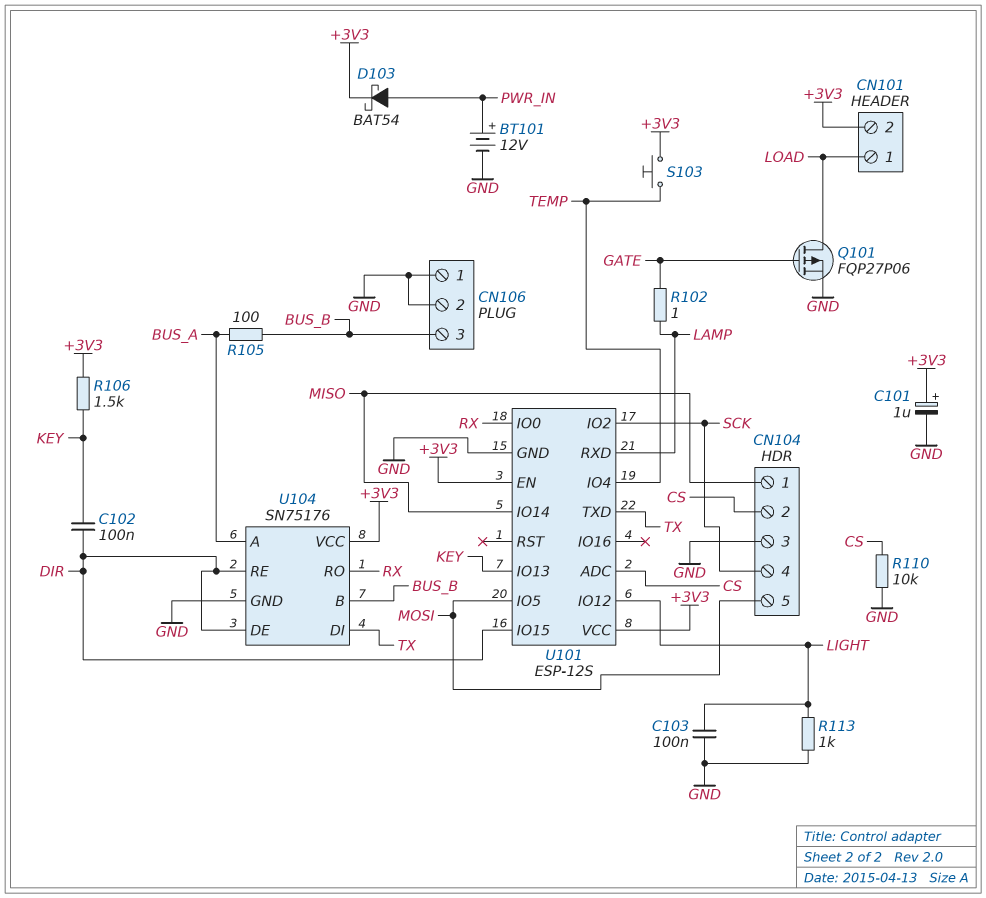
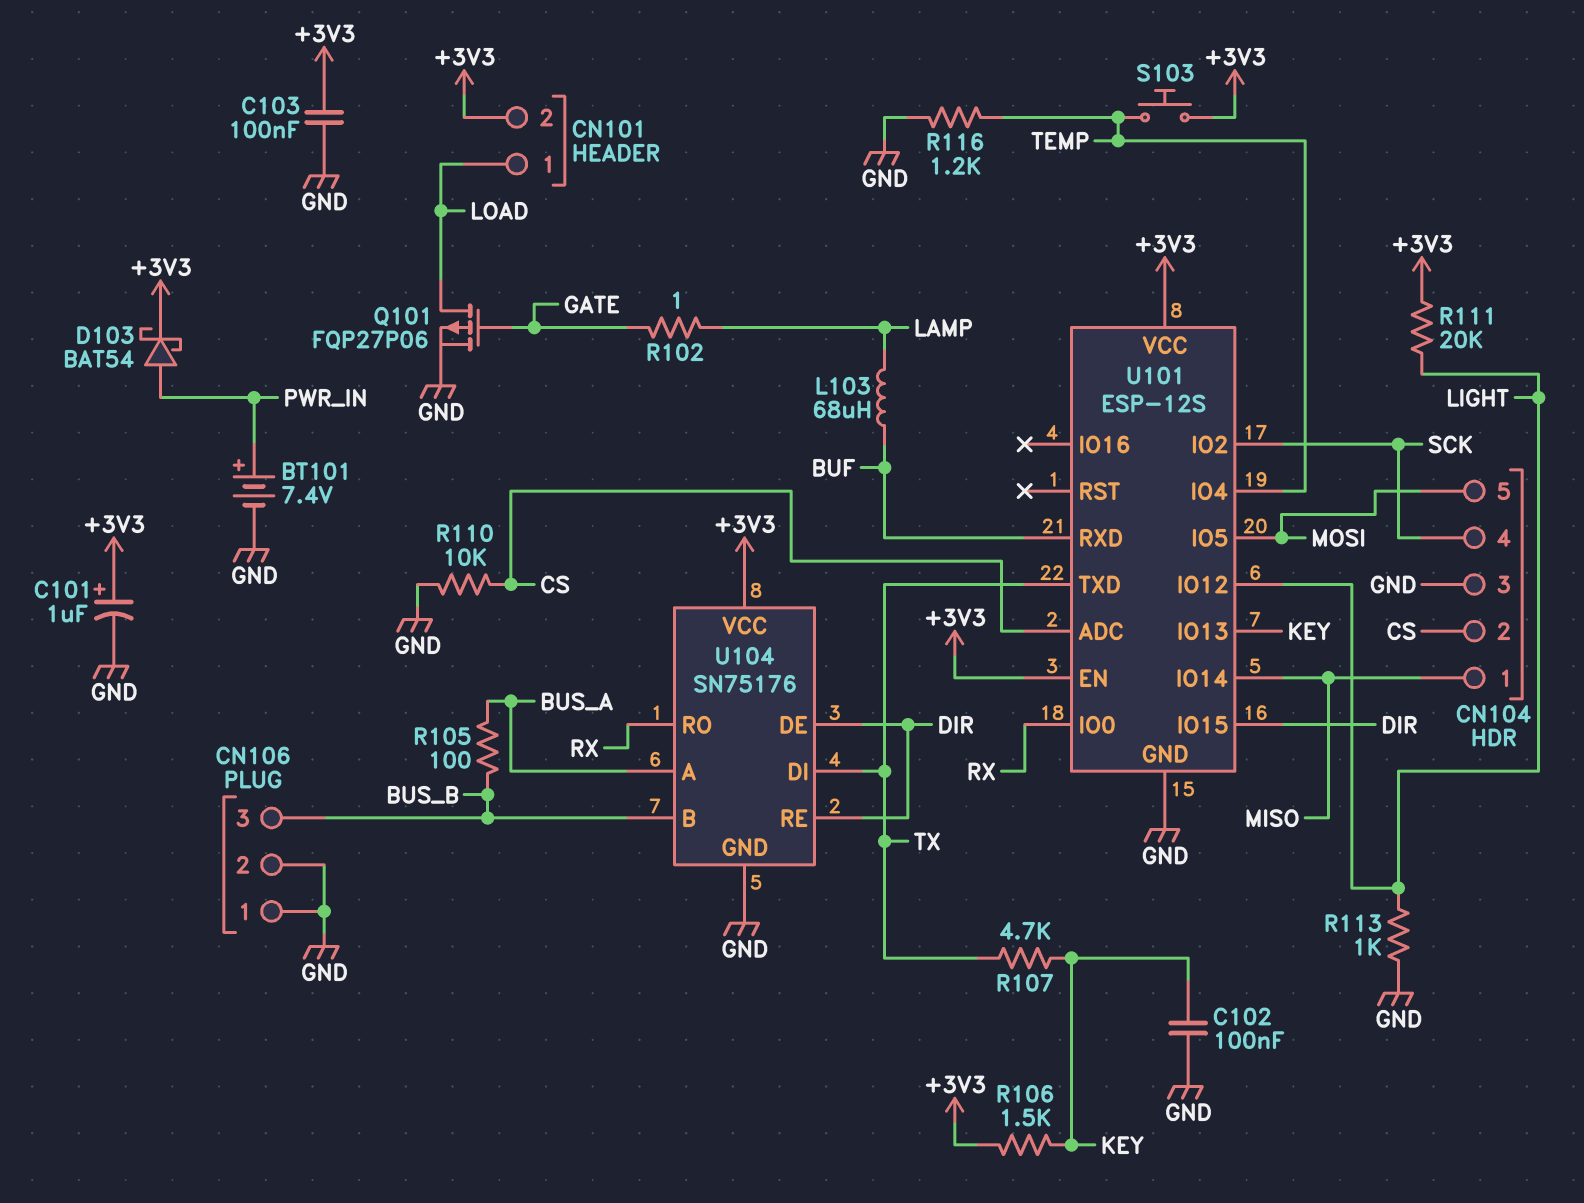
BT101: 12V (plus PWR_IN, minus GND) -> 7.4V (plus PWR_IN, minus GND)
C102: 100nF (DIR, KEY) -> 100nF (GND, KEY)
C103: 100nF (GND, LIGHT) -> 100nF (+3V3, GND)
L103: none -> 68uH (BUF, LAMP)
R107: none -> 4.7k (KEY, TX)
R111: none -> 20k (+3V3, LIGHT)
R116: none -> 1.2k (GND, TEMP)
U101 pin RXD: LAMP -> BUF

